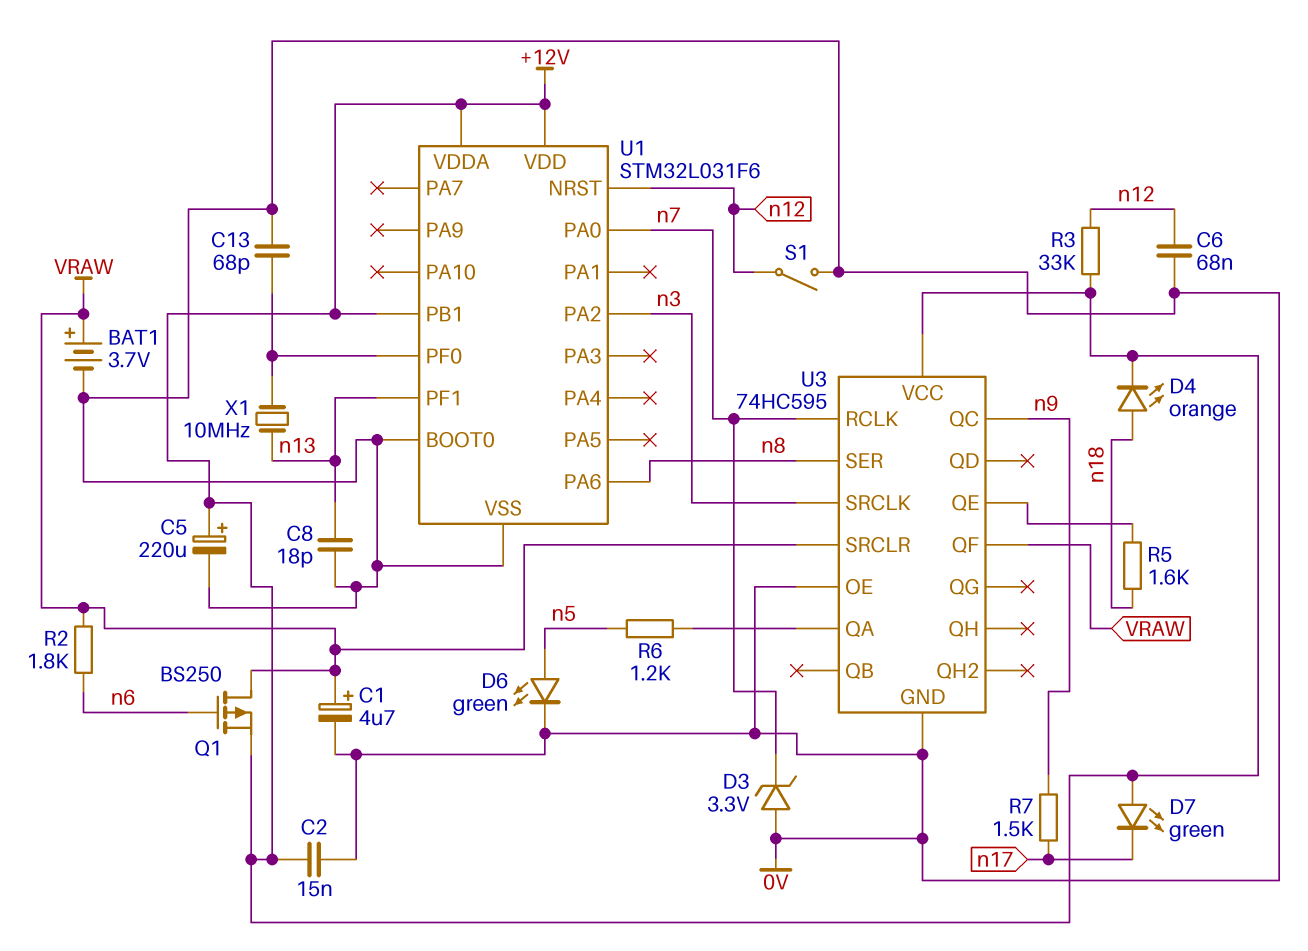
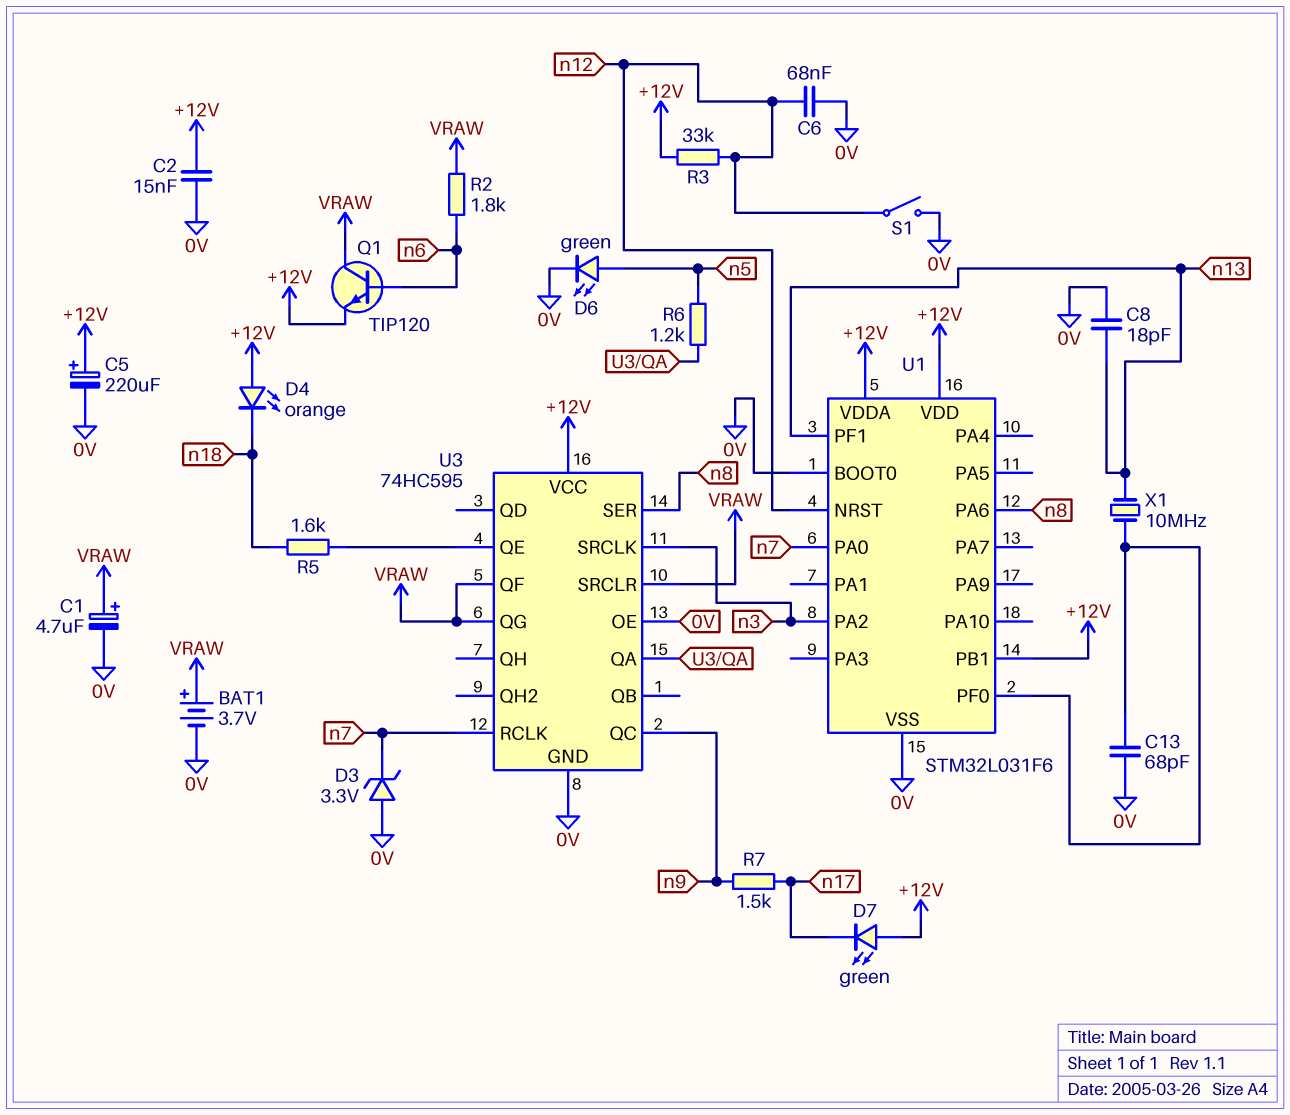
D4: LED orange (A n18, K +12V) -> LED orange (A +12V, K n18)
Q1: PMOS BS250 (G n6, D VRAW, S +12V) -> NPN TIP120 (B n6, C VRAW, E +12V)
U3 pin QG: none -> VRAW

